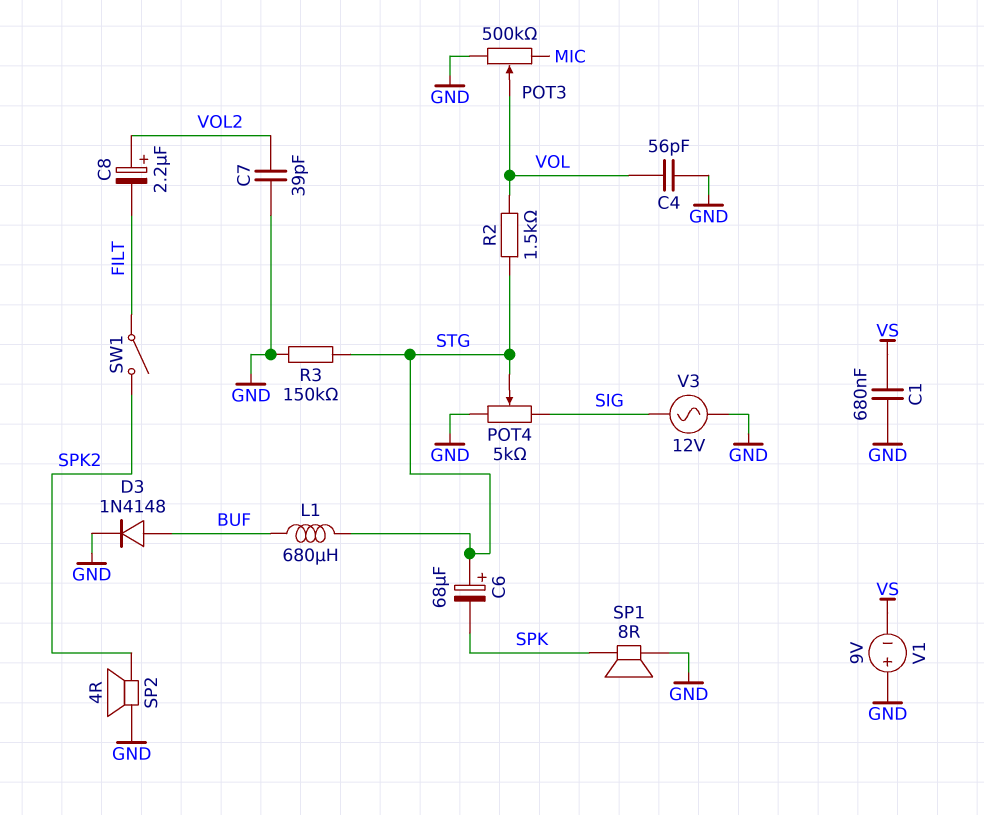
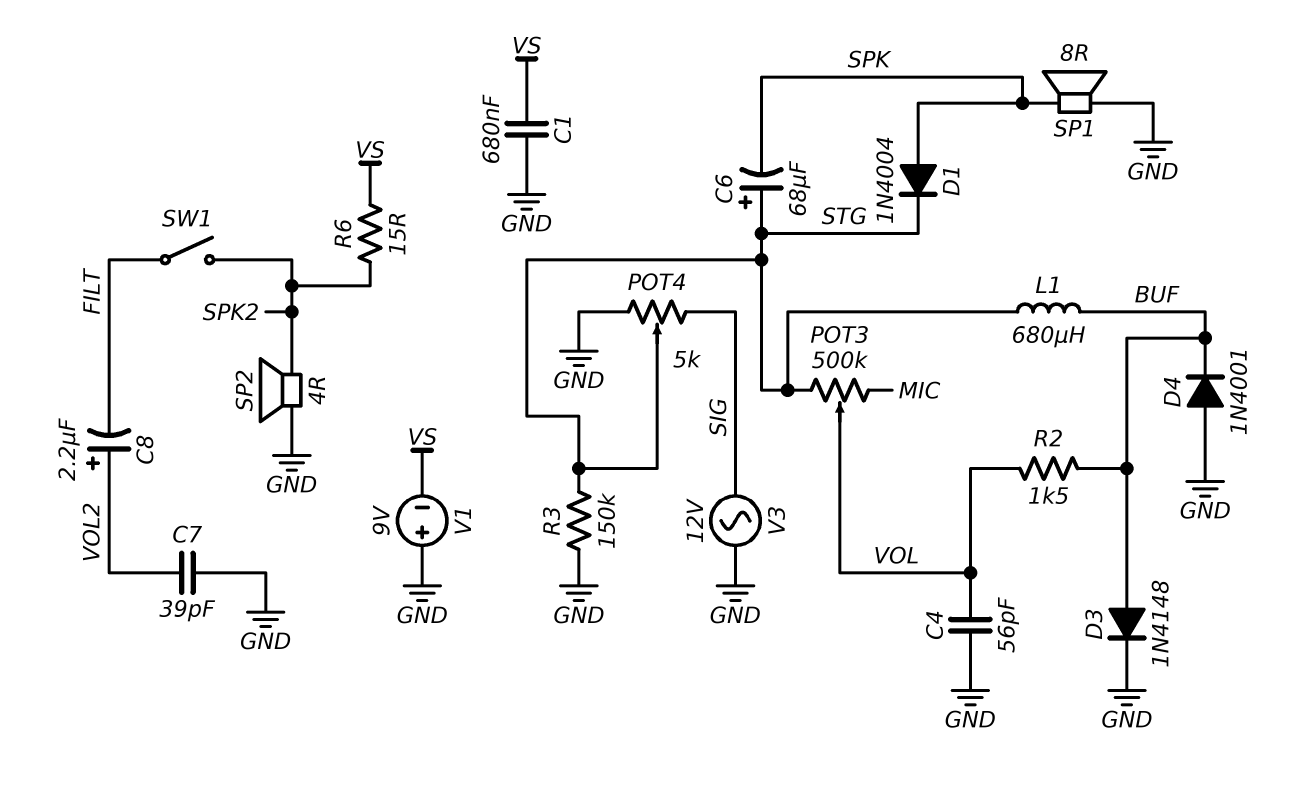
D1: none -> diode 1N4004 (A SPK, K STG)
D4: none -> diode 1N4001 (A GND, K BUF)
POT3: 500k (GND, MIC, wiper VOL) -> 500k (MIC, STG, wiper VOL)
R2: 1.5k (STG, VOL) -> 1.5k (BUF, VOL)
R6: none -> 15 (SPK2, VS)

